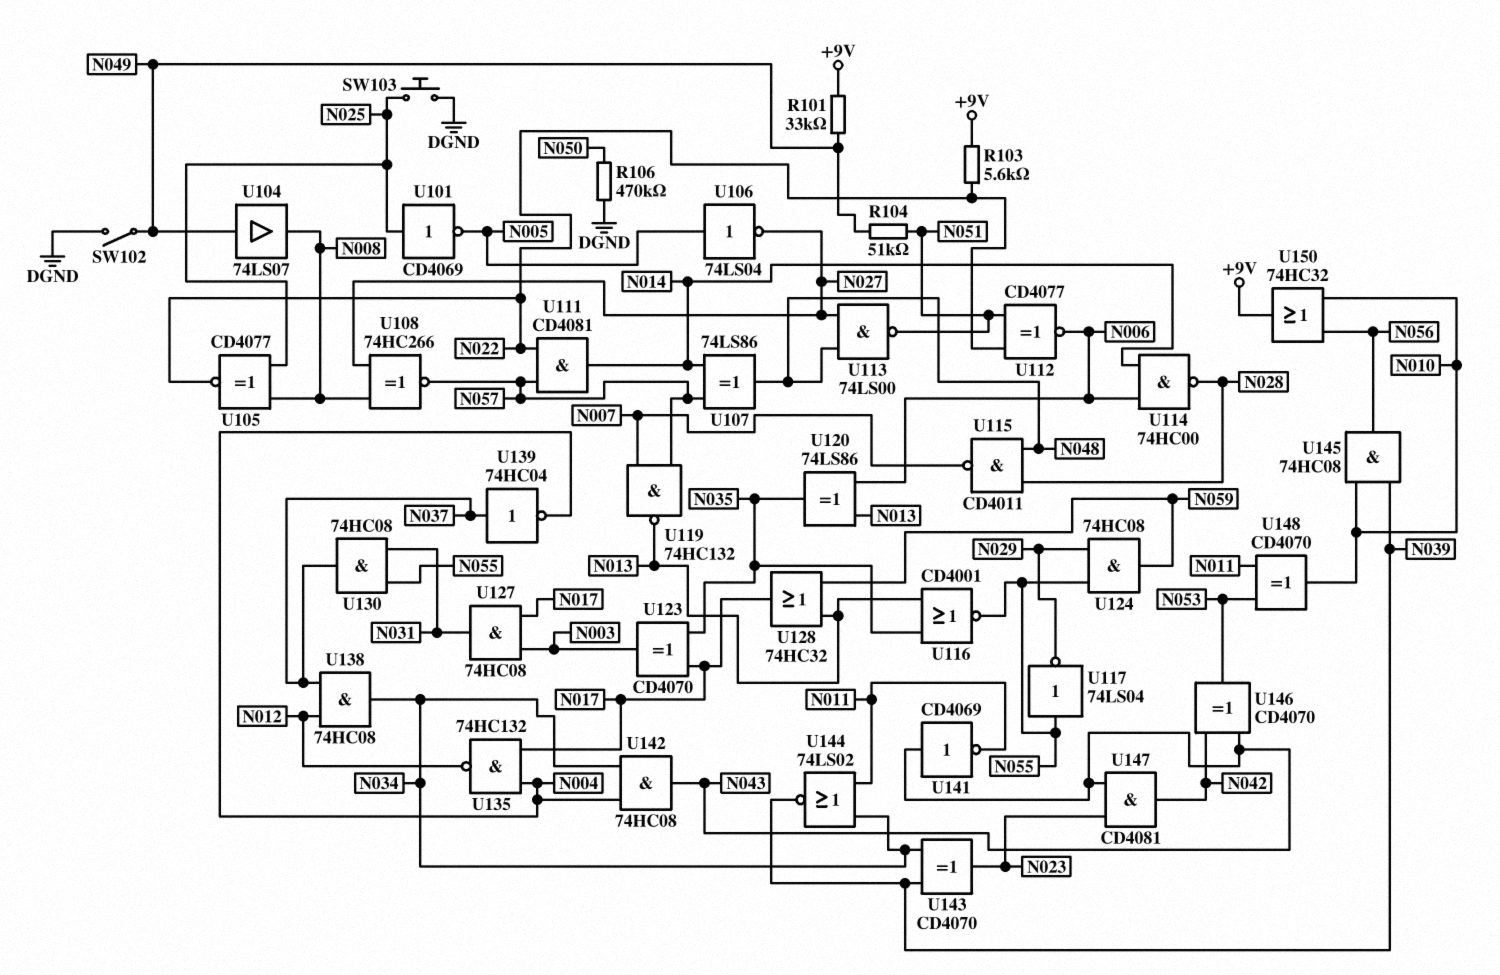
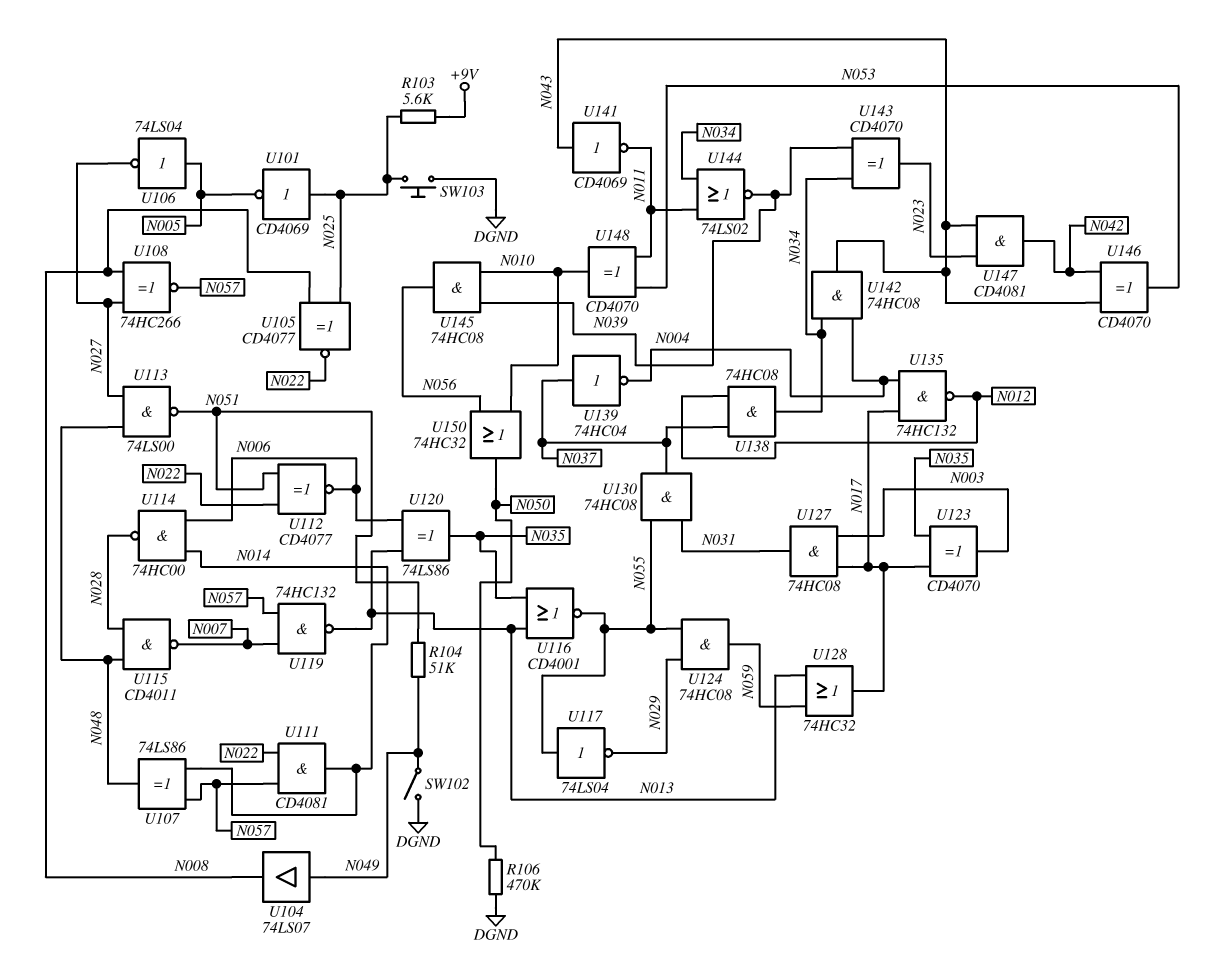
R101: 33k (+9V, N049) -> none
R103: 5.6k (+9V, N022) -> 5.6k (+9V, N025)
U150: OR 74HC32 (in N010, in N056, out +9V) -> OR 74HC32 (in N010, in N056, out N050)

